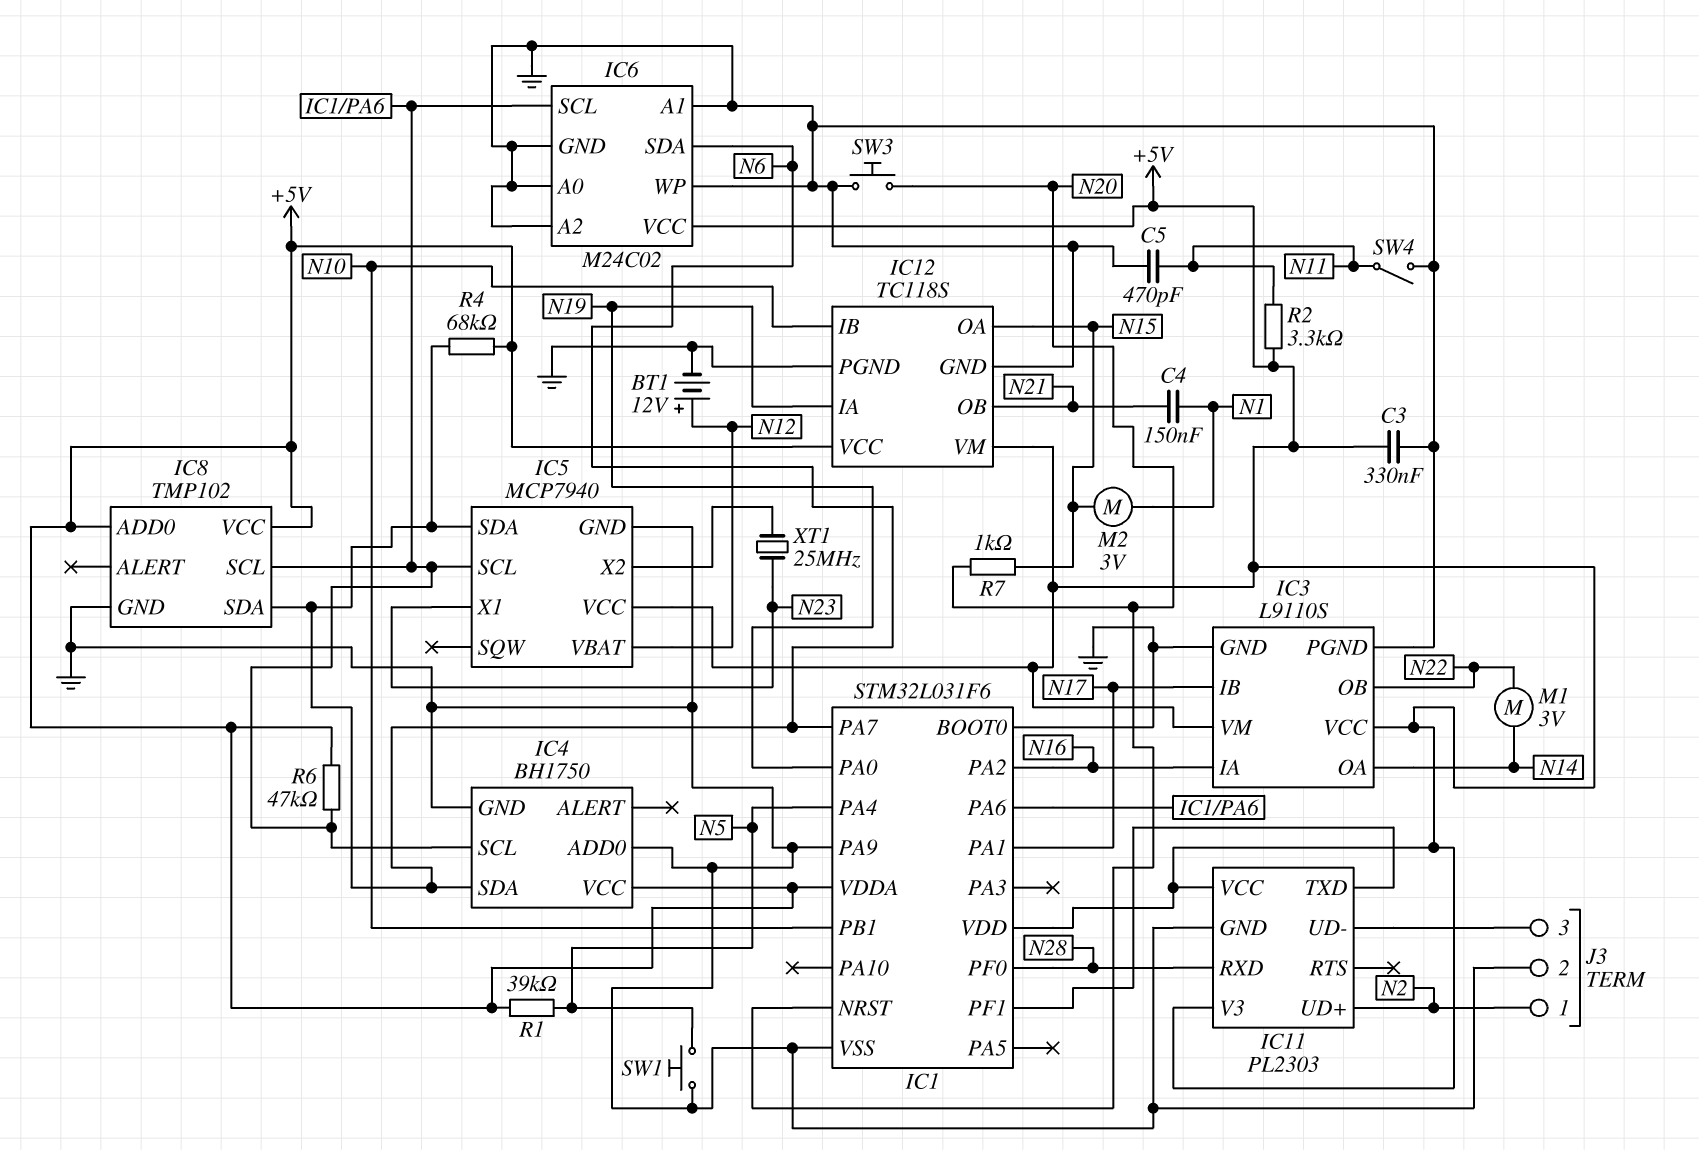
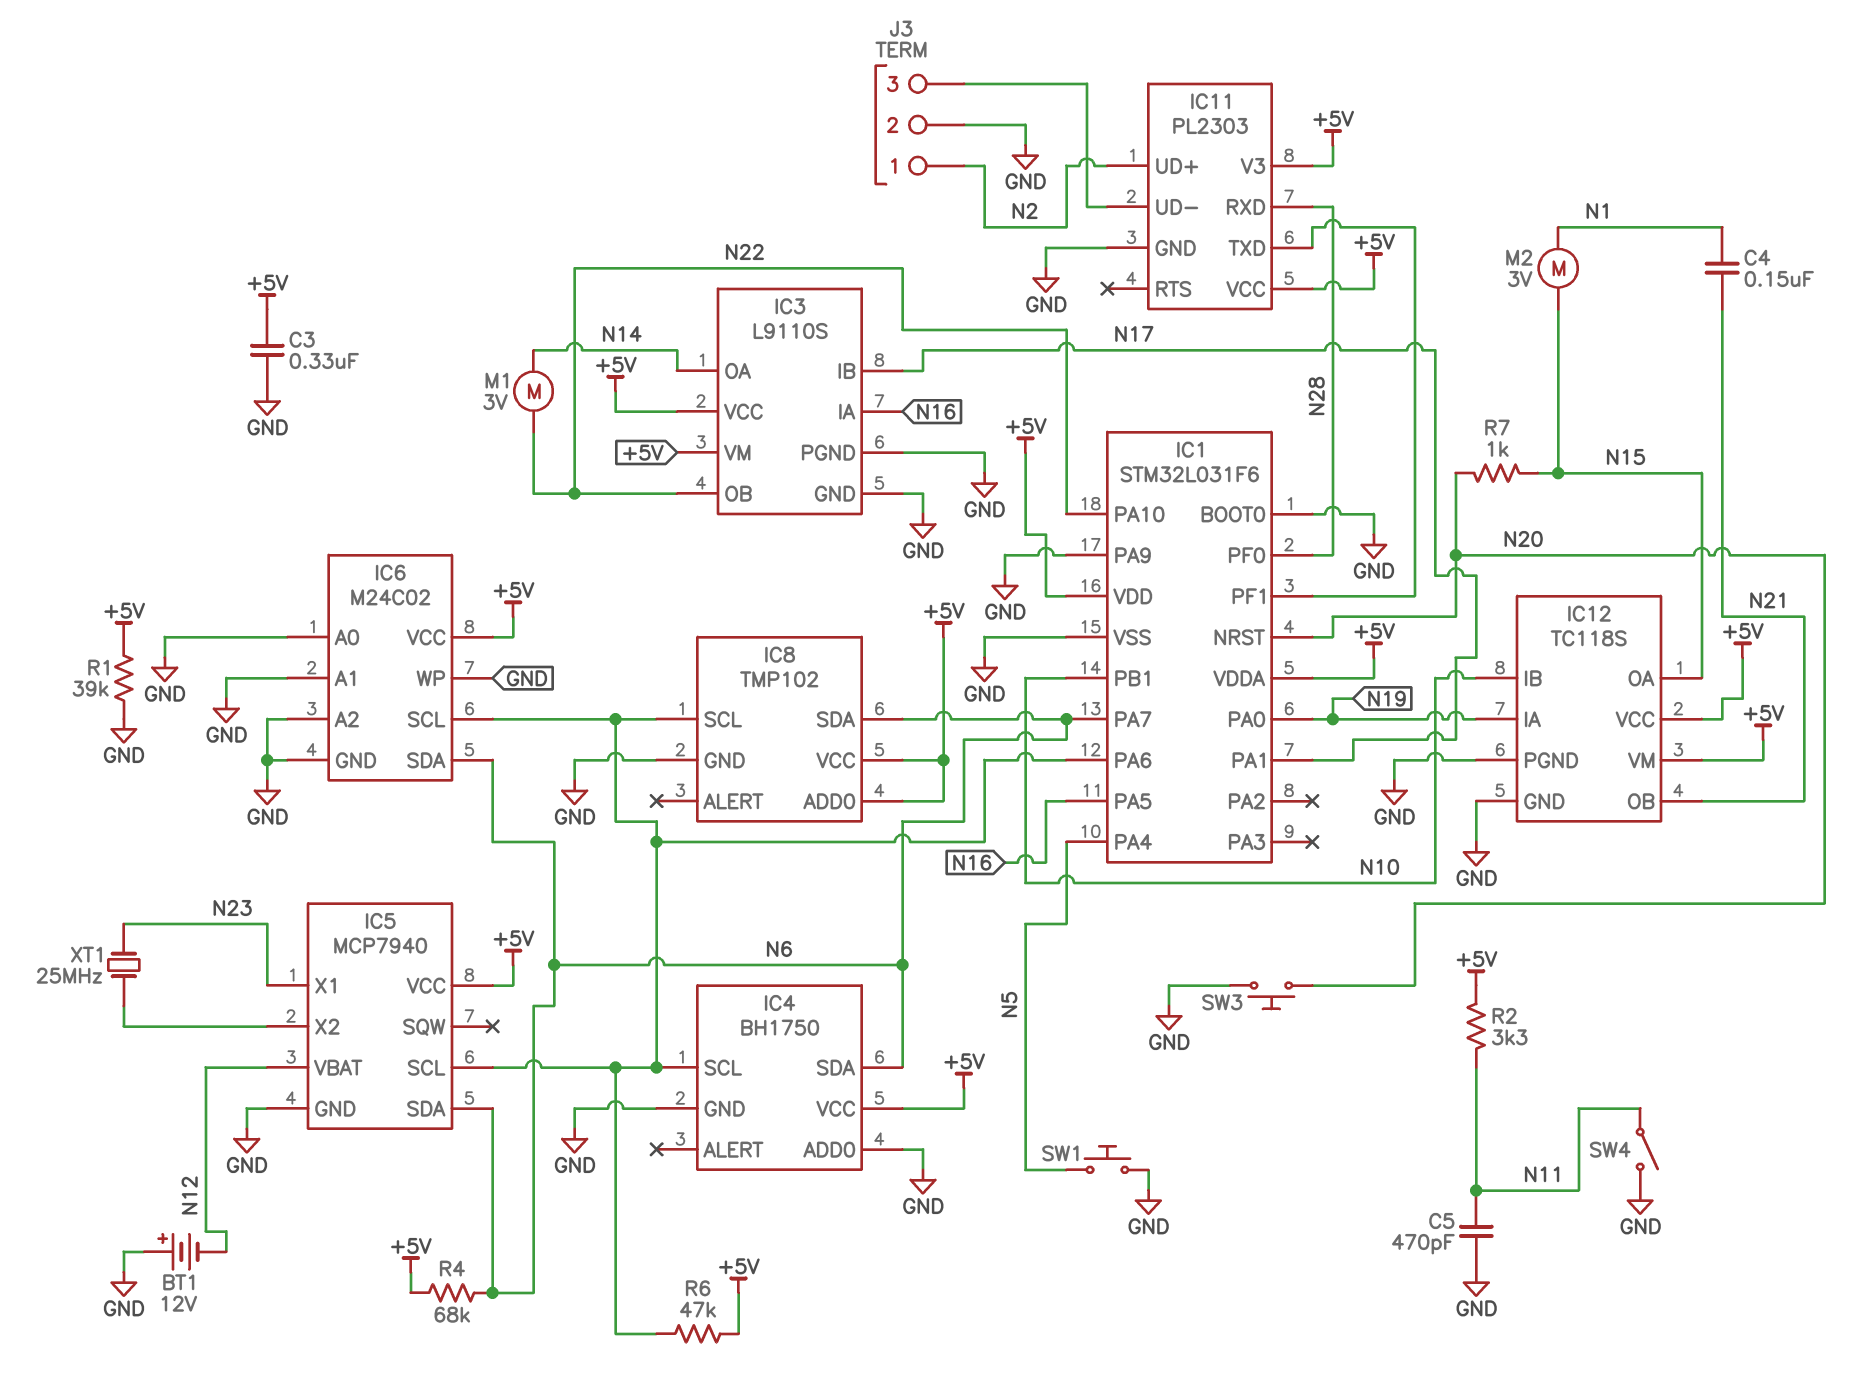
BT1: 12V (plus N12, minus GND) -> 12V (plus GND, minus N12)
IC1 pin PA2: N16 -> none
IC1 pin PA5: none -> N16
IC1 pin PA10: none -> N22
R1: 39k (+5V, N5) -> 39k (+5V, GND)

